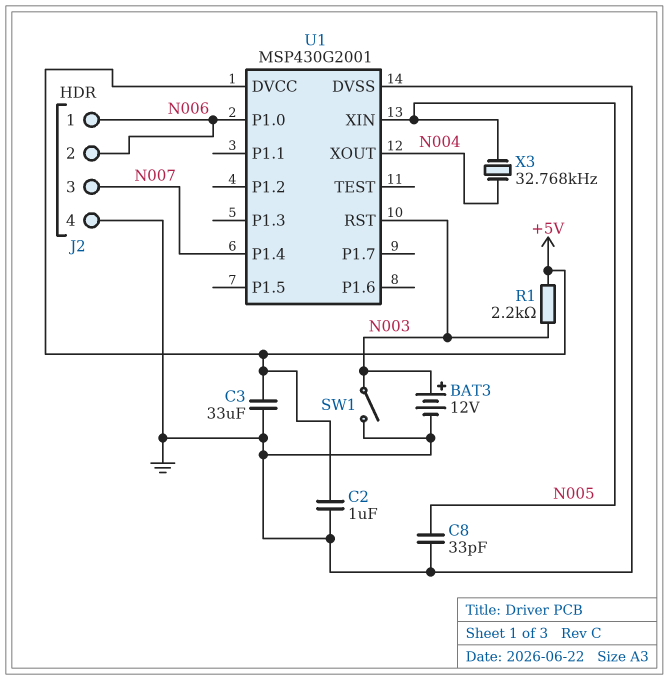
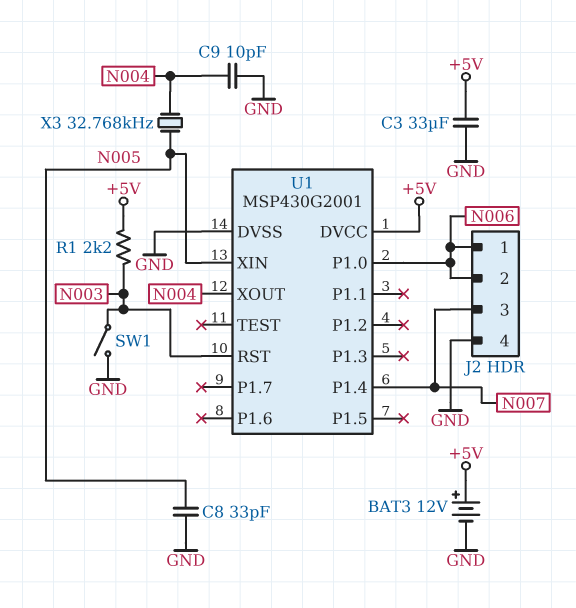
BAT3: 12V (plus N003, minus GND) -> 12V (plus +5V, minus GND)
C2: 1uF (+5V, GND) -> none
C9: none -> 10pF (GND, N004)

